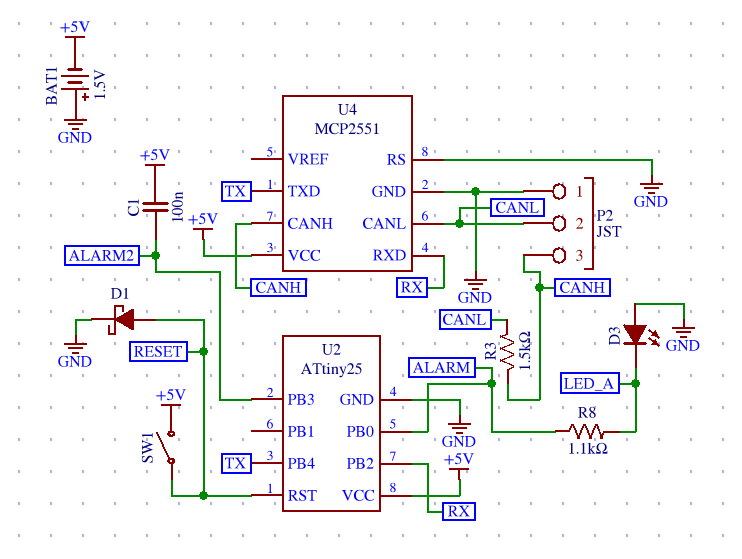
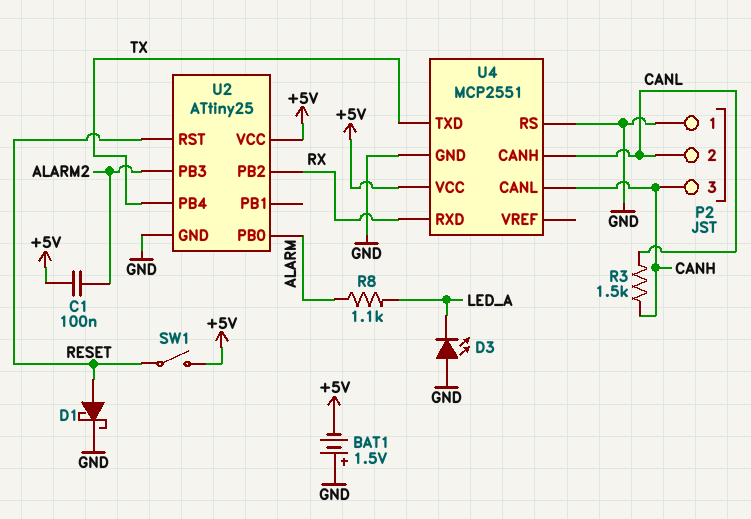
U4 pin CANH: CANH -> CANL
U4 pin CANL: CANL -> CANH

